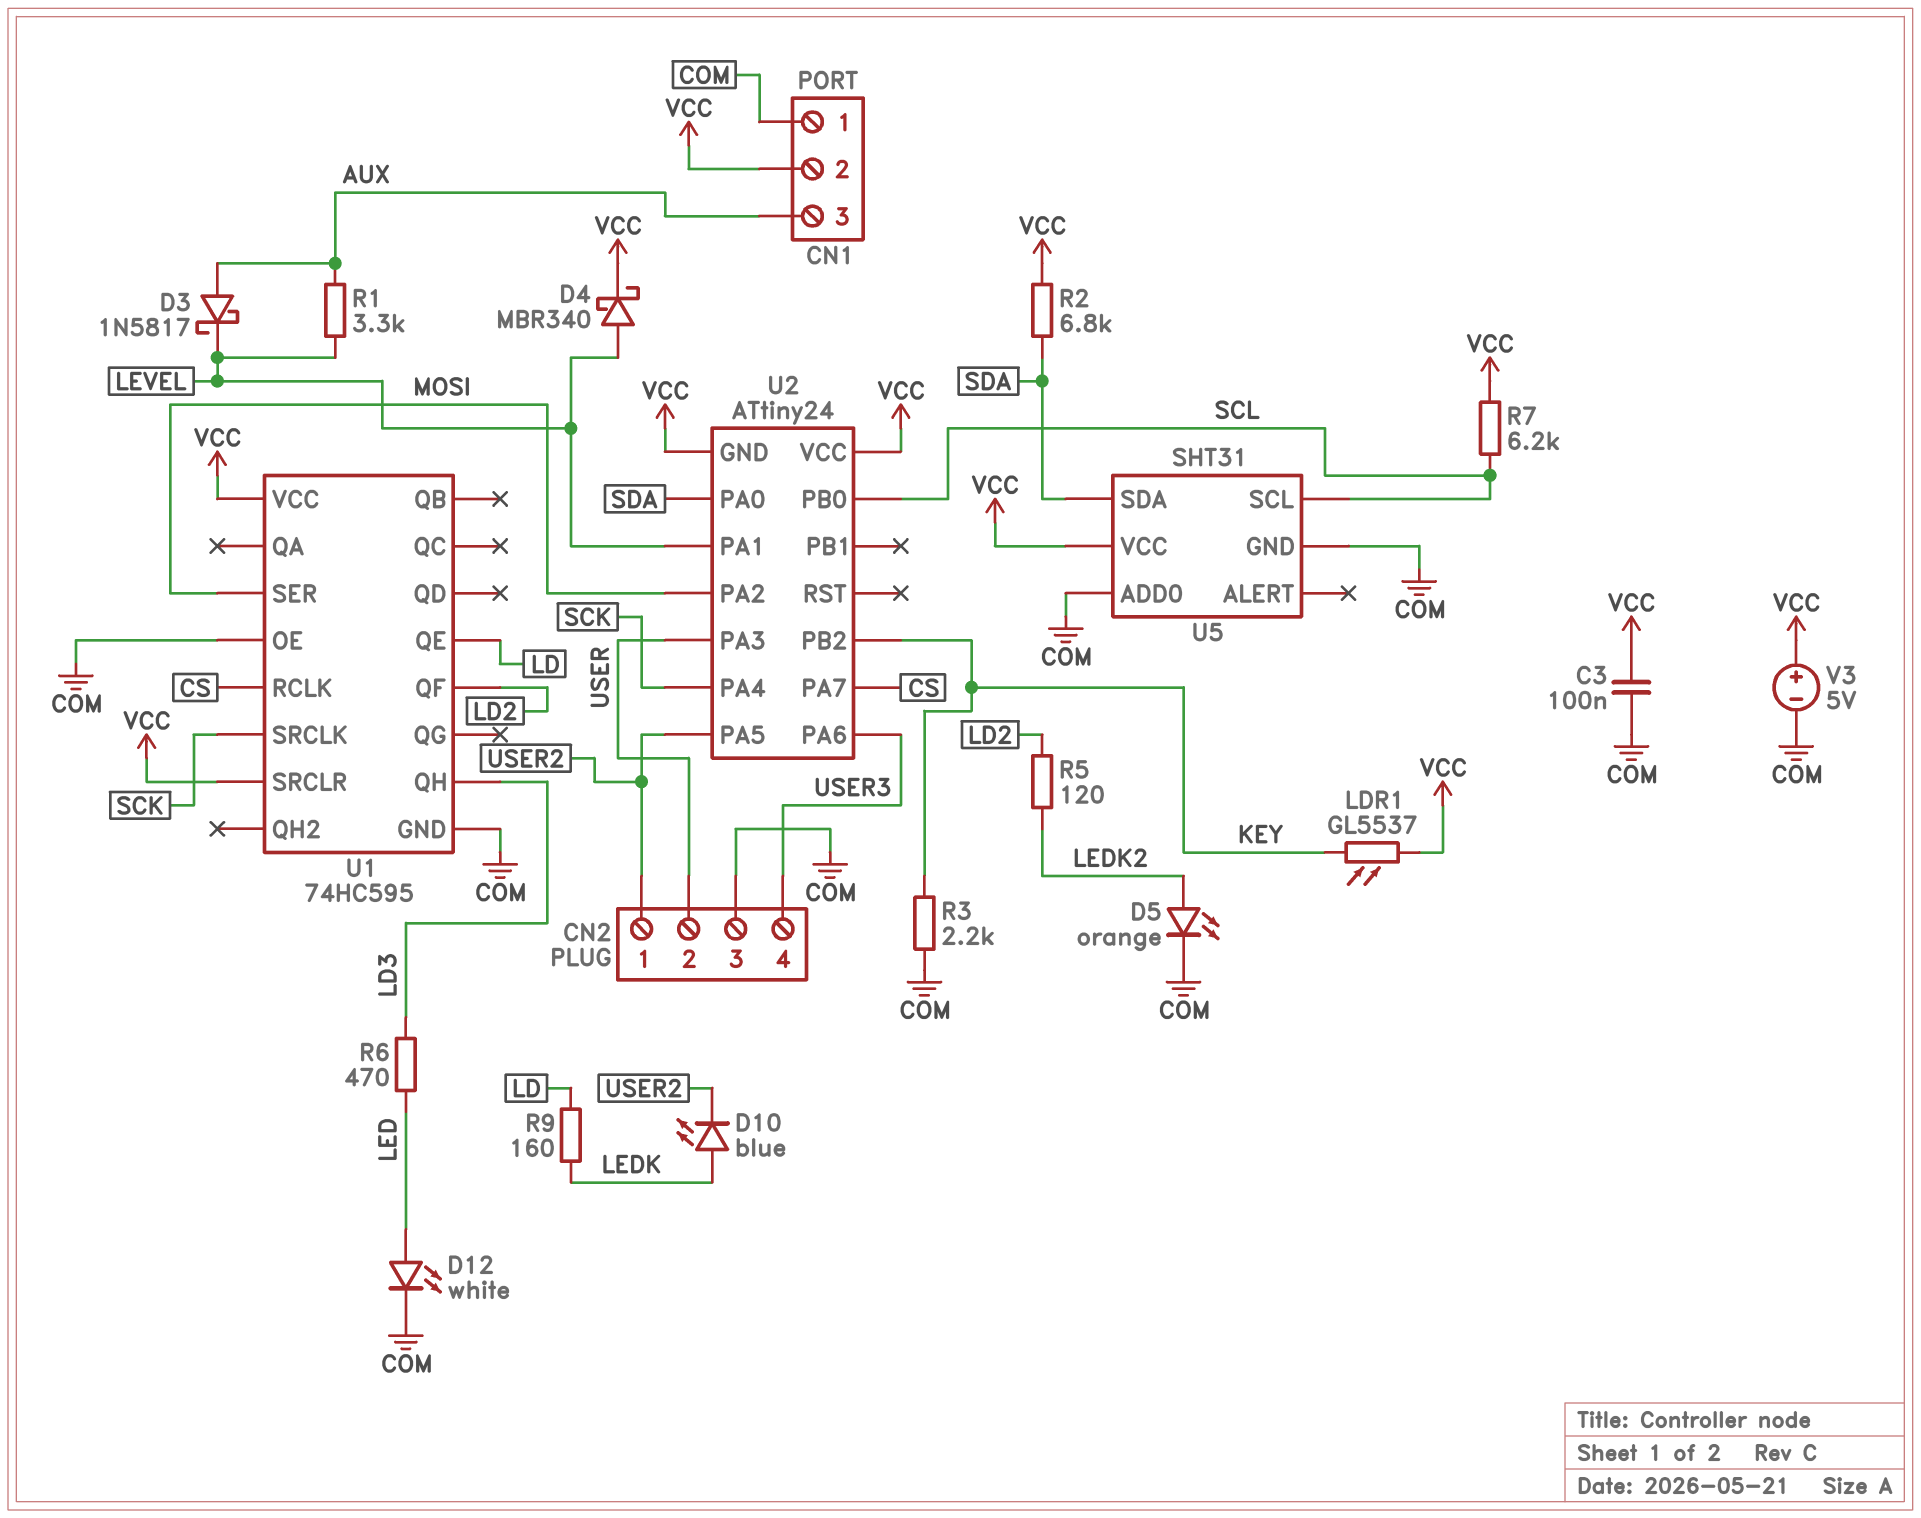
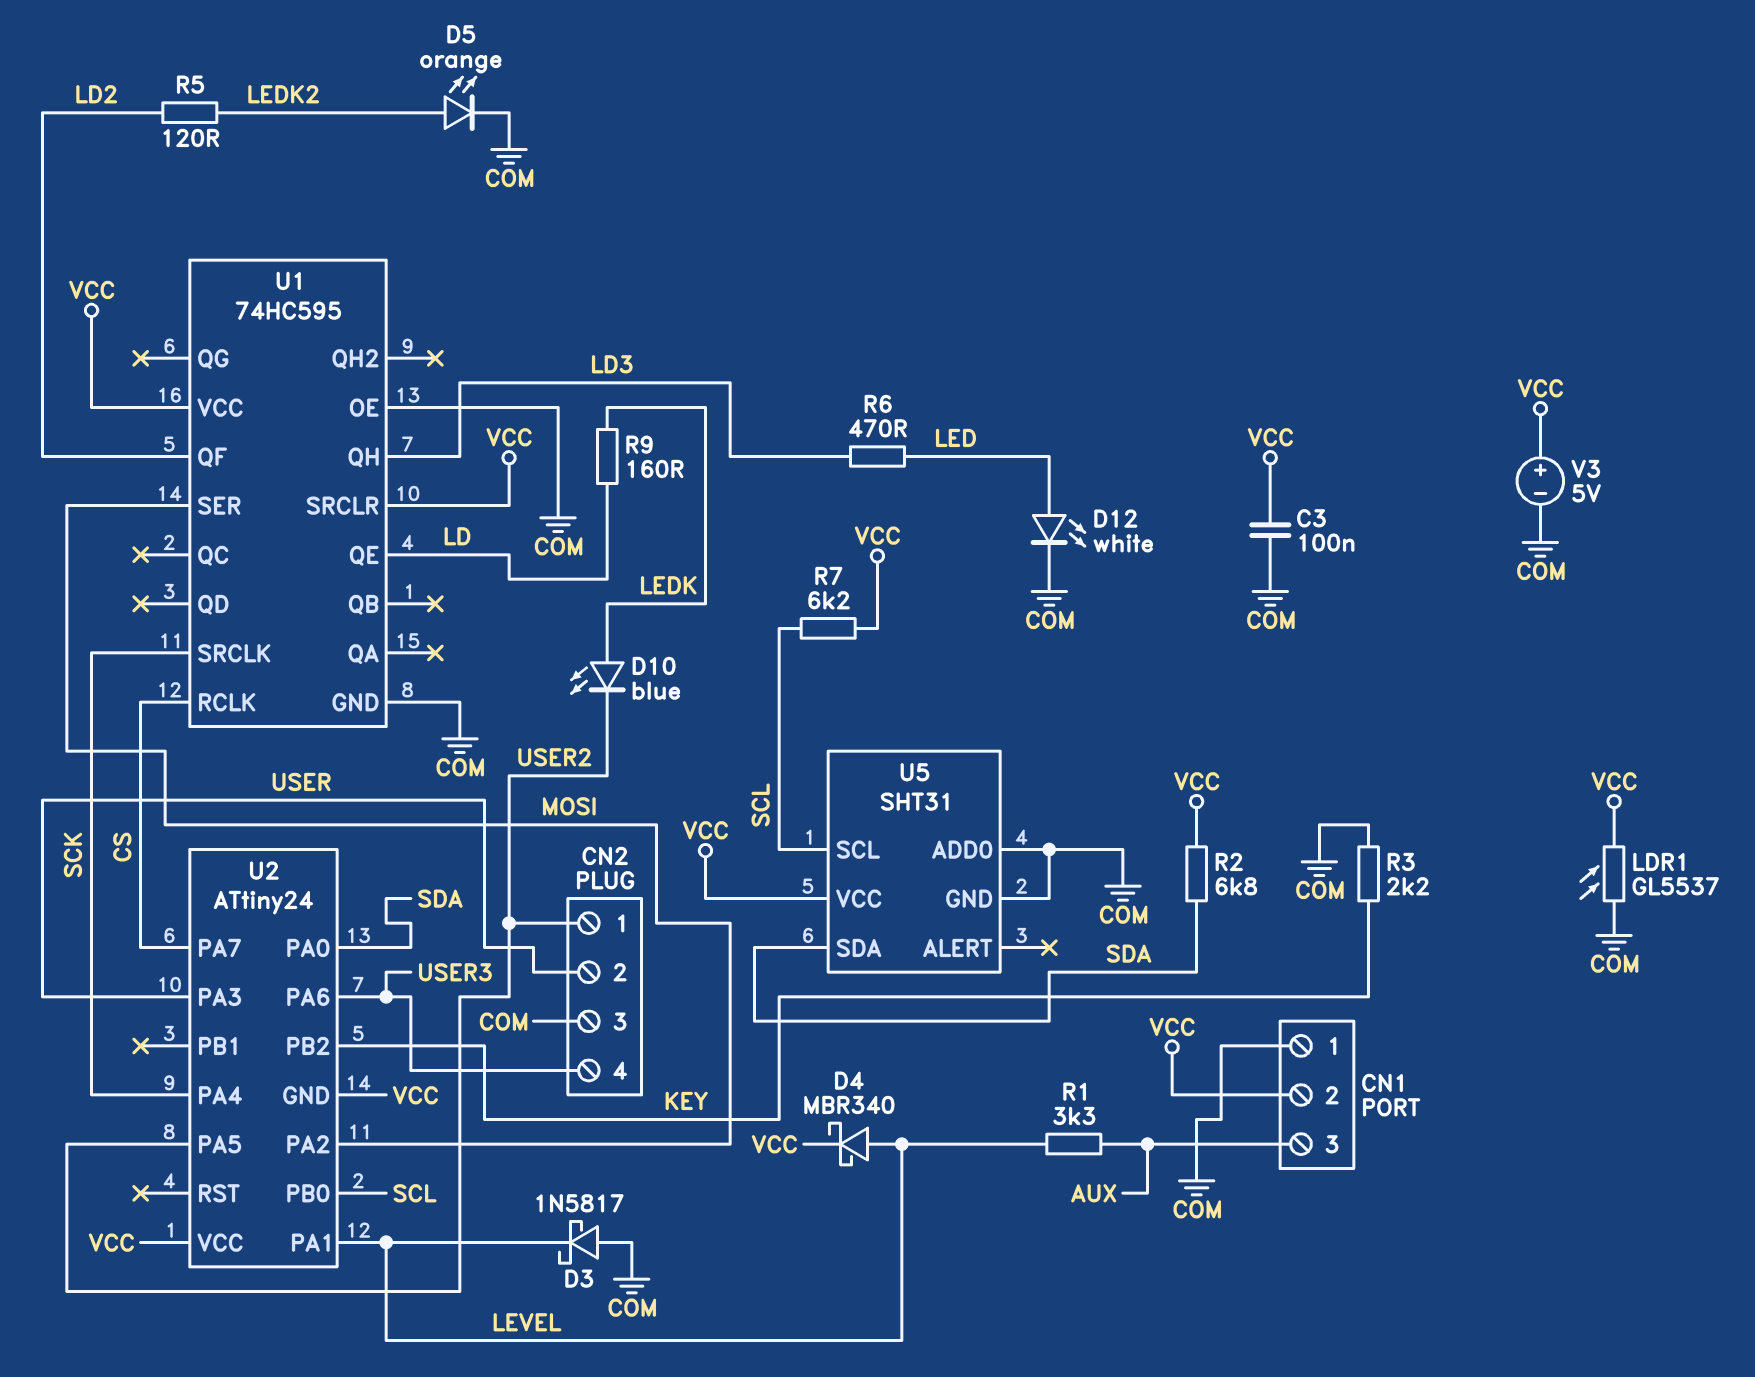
D3: schottky 1N5817 (A AUX, K LEVEL) -> schottky 1N5817 (A COM, K LEVEL)
LDR1: GL5537 (KEY, VCC) -> GL5537 (COM, VCC)

